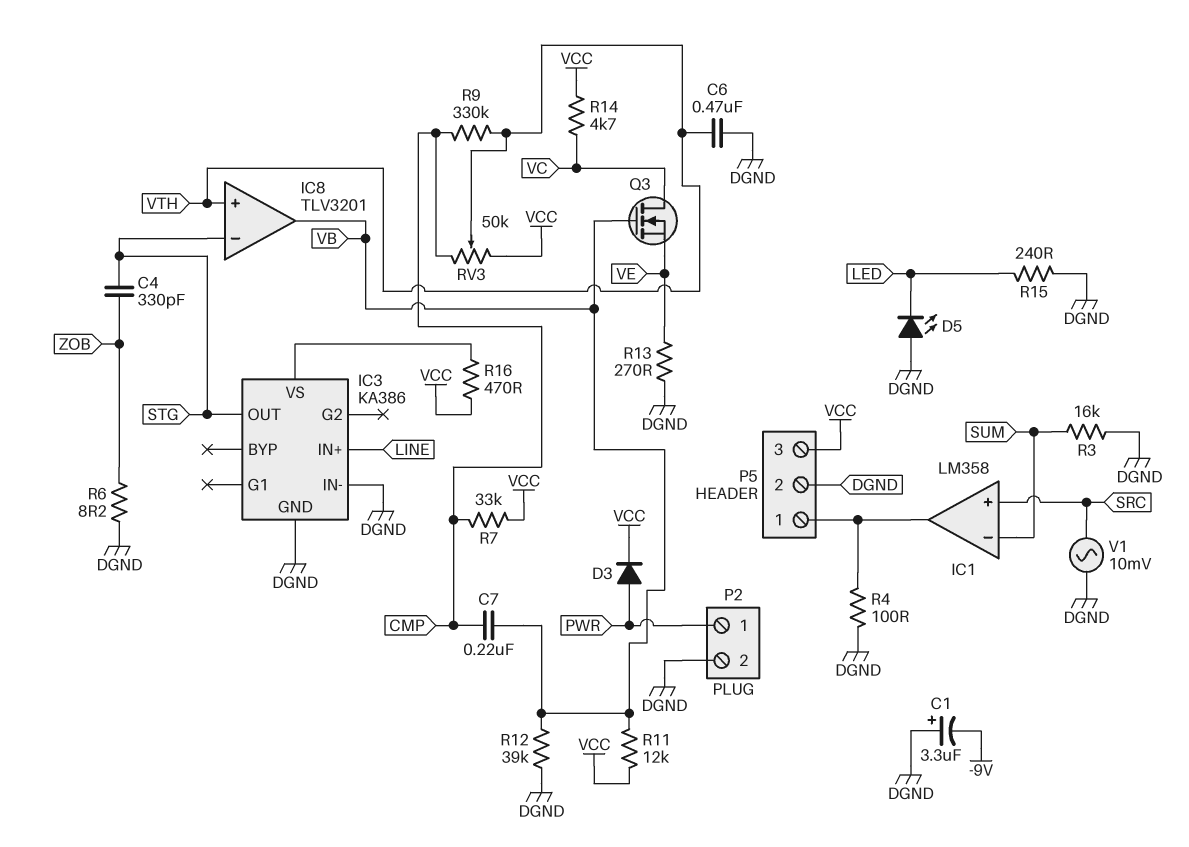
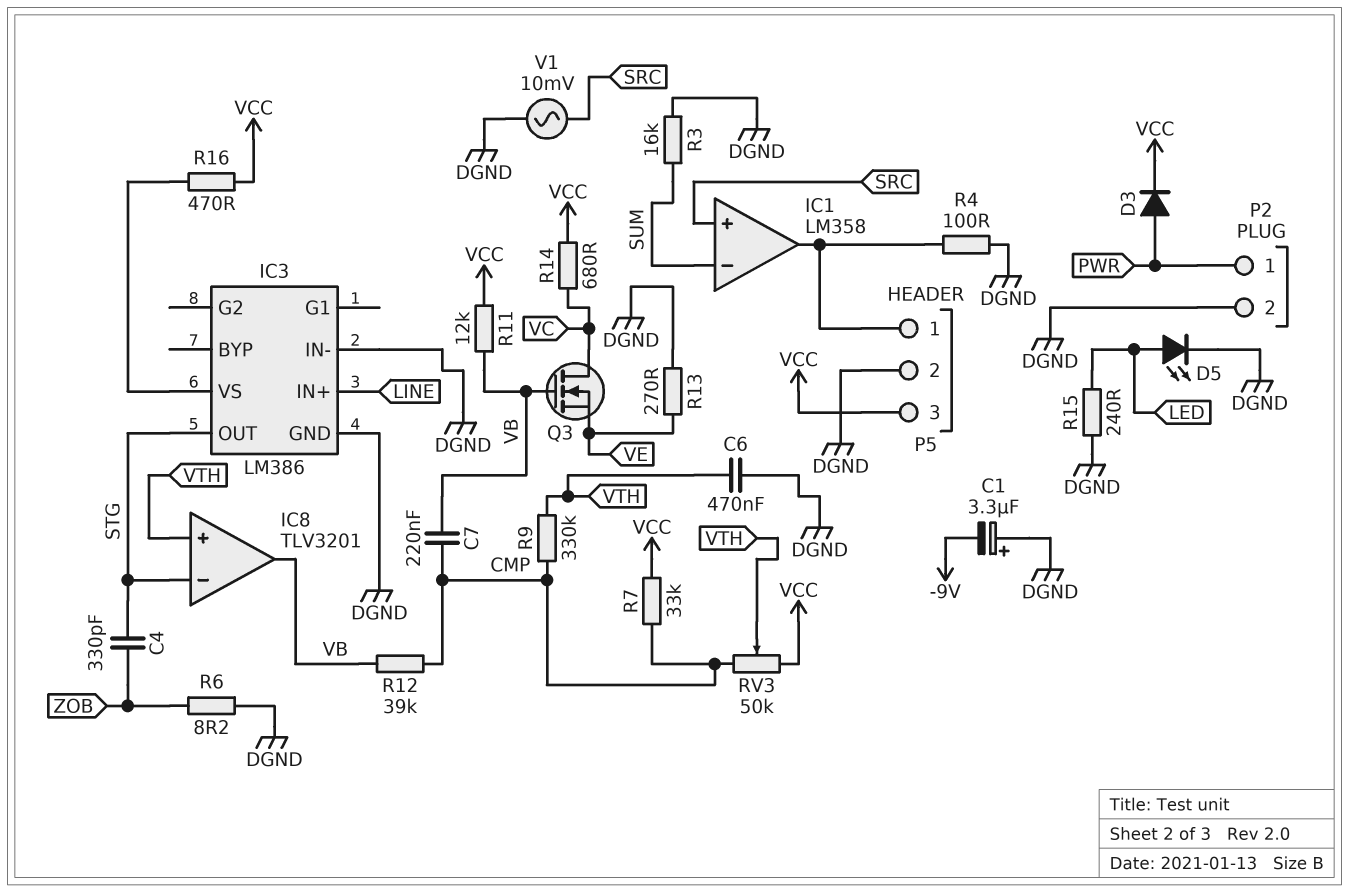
D5: LED (A DGND, K LED) -> LED (A LED, K DGND)
IC3: KA386 -> LM386
R12: 39k (DGND, VB) -> 39k (CMP, VB)
R14: 4.7k (VC, VCC) -> 680 (VC, VCC)

